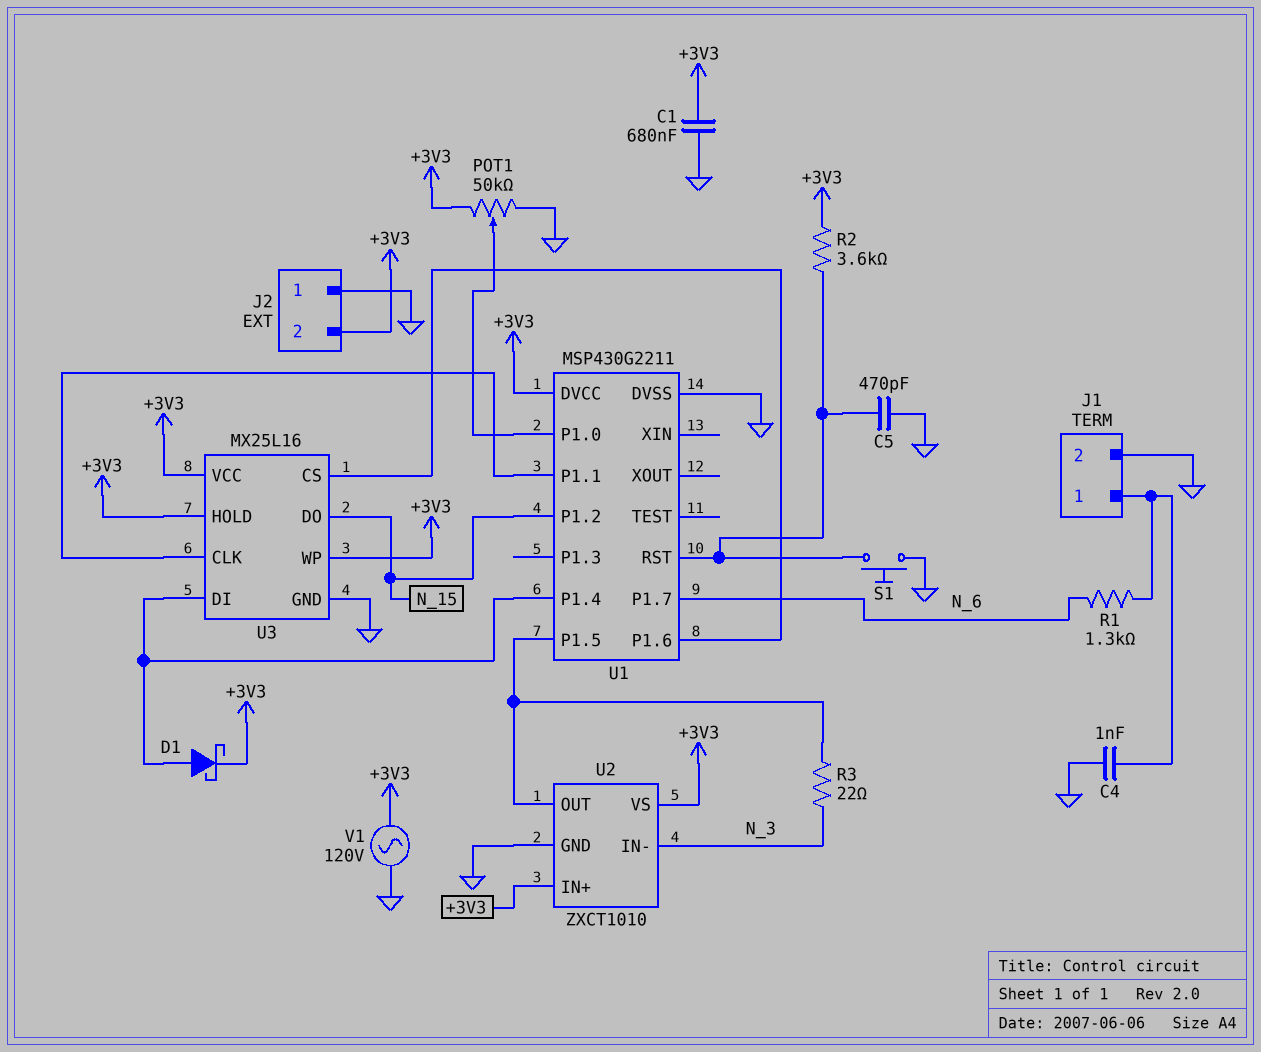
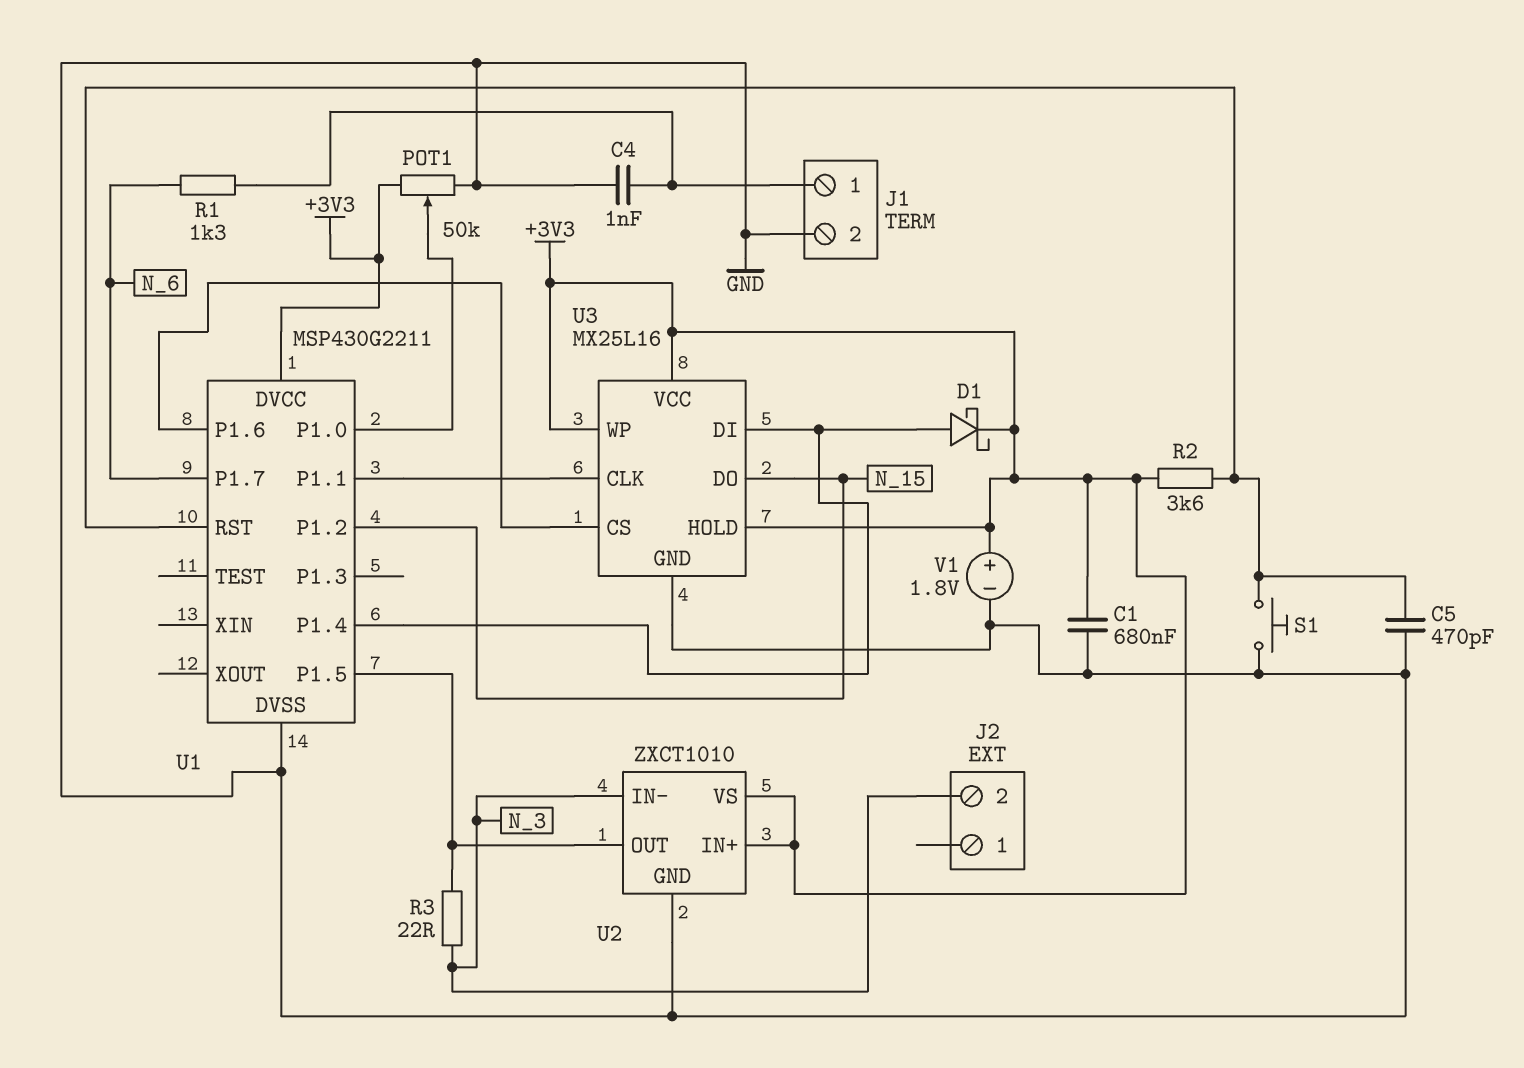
J2 pin 1: GND -> none
J2 pin 2: +3V3 -> N_3
V1: AC 120V (+3V3, GND) -> 1.8V (plus +3V3, minus GND)

